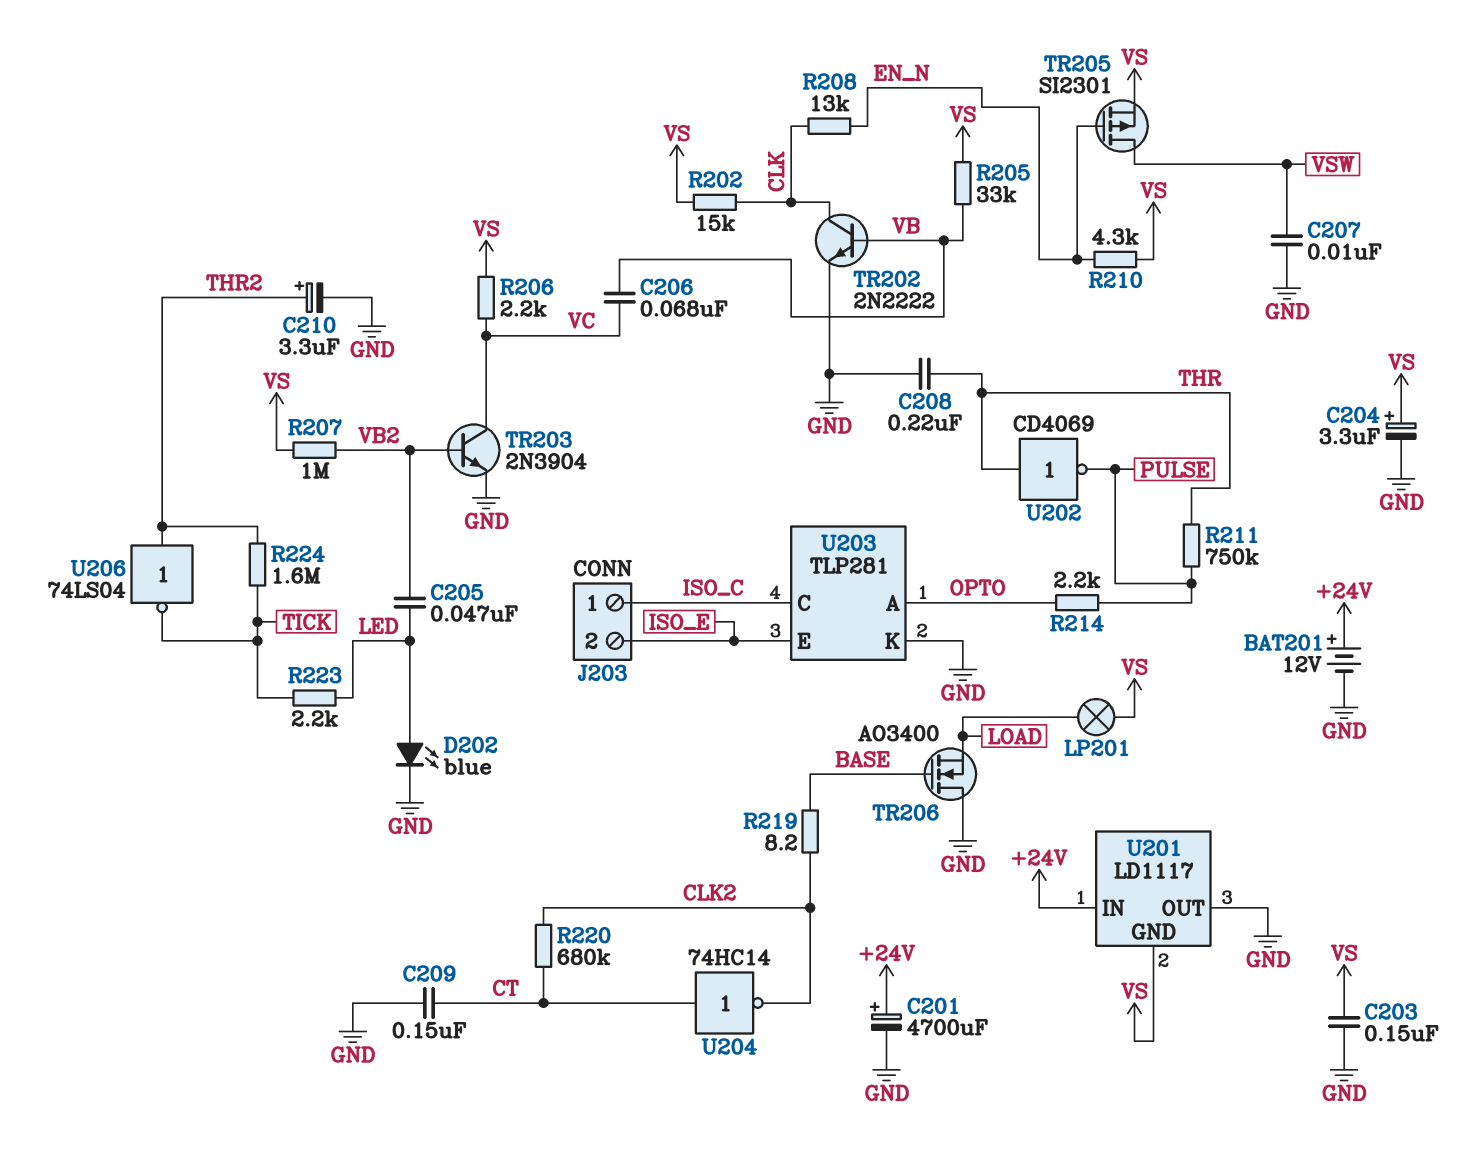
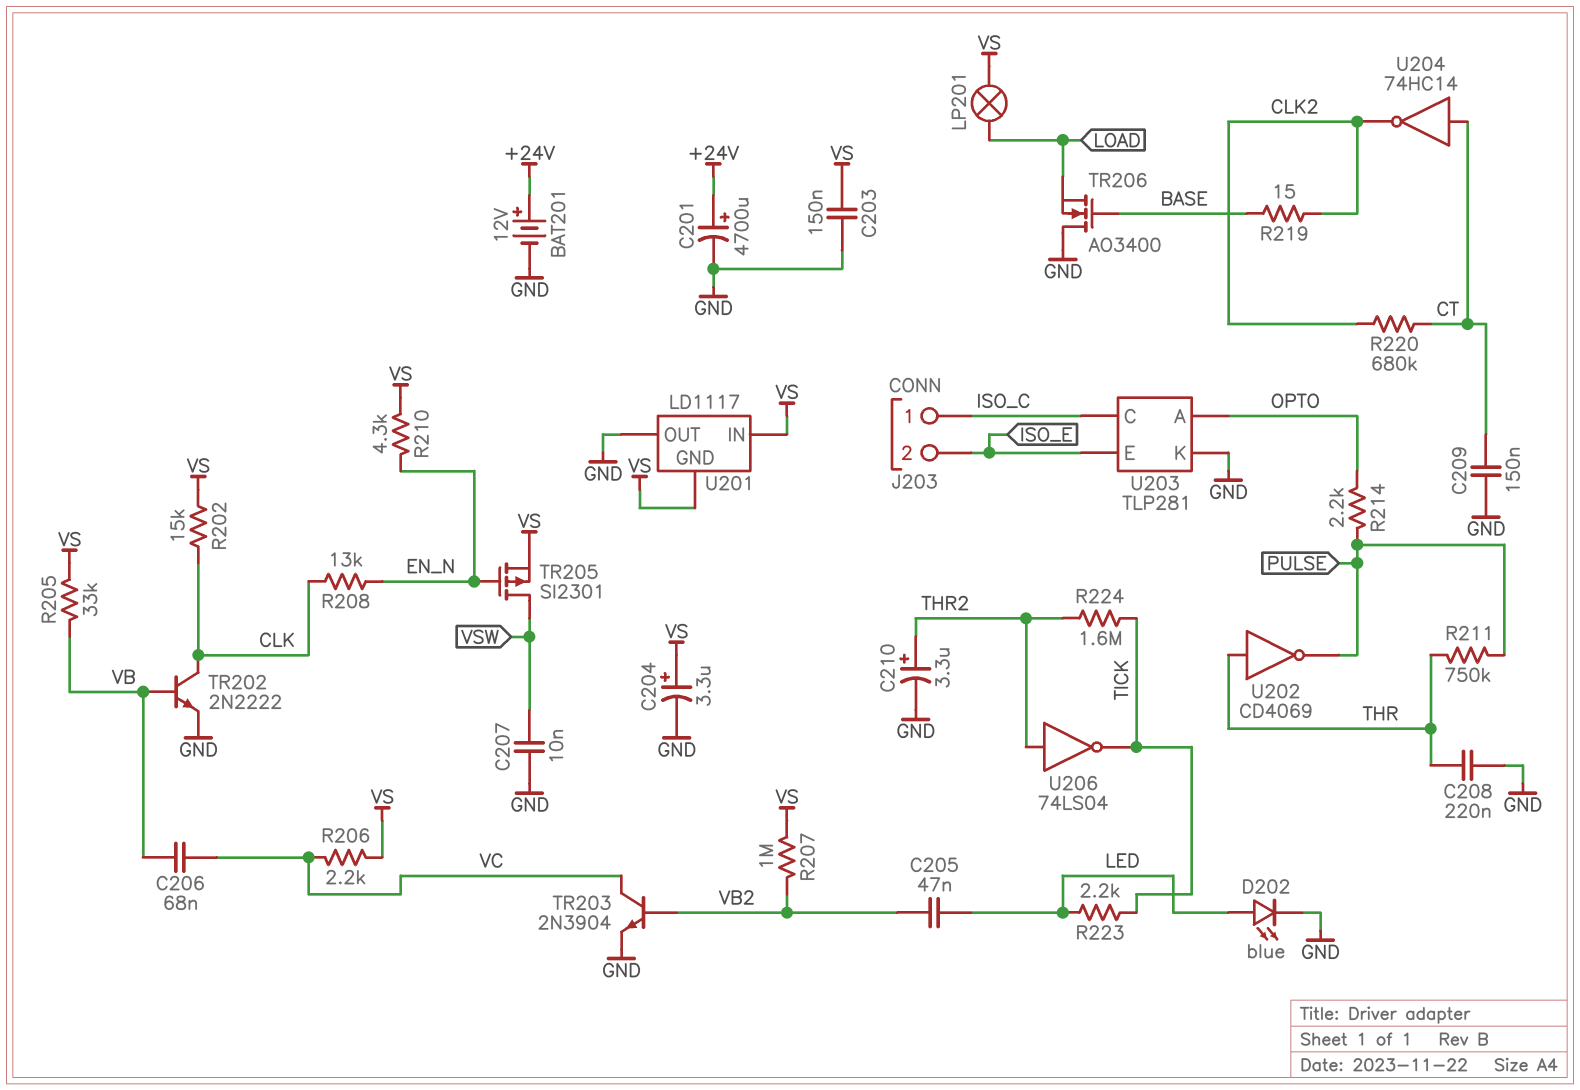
R219: 8.2 (BASE, CLK2) -> 15 (BASE, CLK2)
U201 pin IN: +24V -> VS

